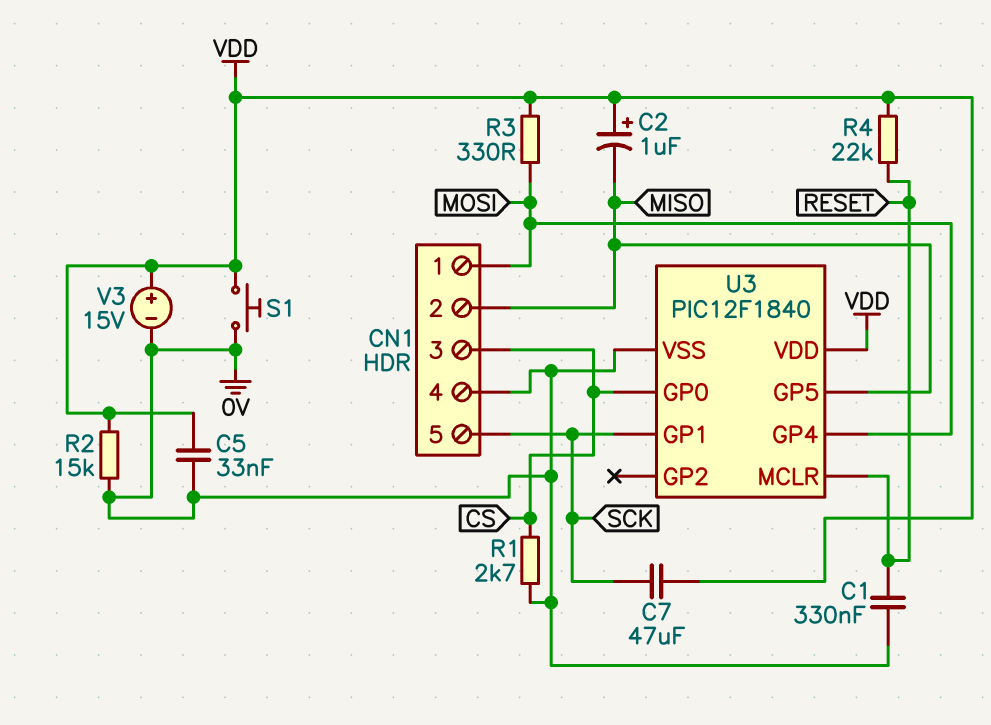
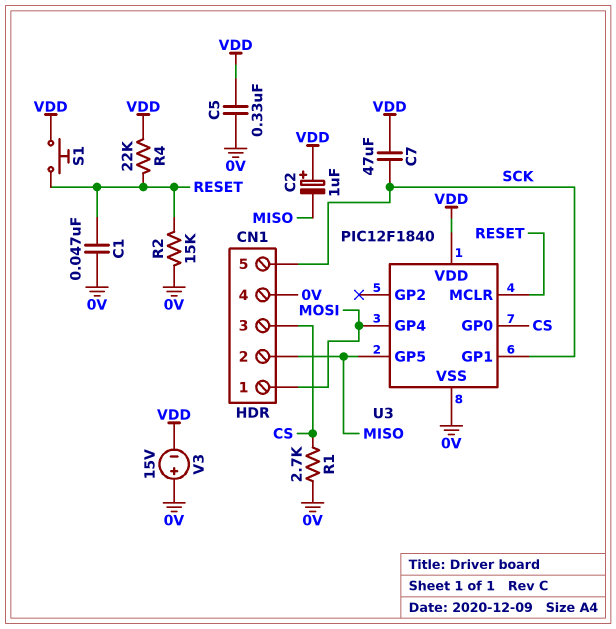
C1: 330nF (0V, RESET) -> 47nF (0V, RESET)
C5: 33nF (0V, VDD) -> 330nF (0V, VDD)
R2: 15k (0V, VDD) -> 15k (0V, RESET)
R3: 330 (MOSI, VDD) -> none
S1: button (0V, VDD) -> button (RESET, VDD)
V3: 15V (plus VDD, minus 0V) -> 15V (plus 0V, minus VDD)

